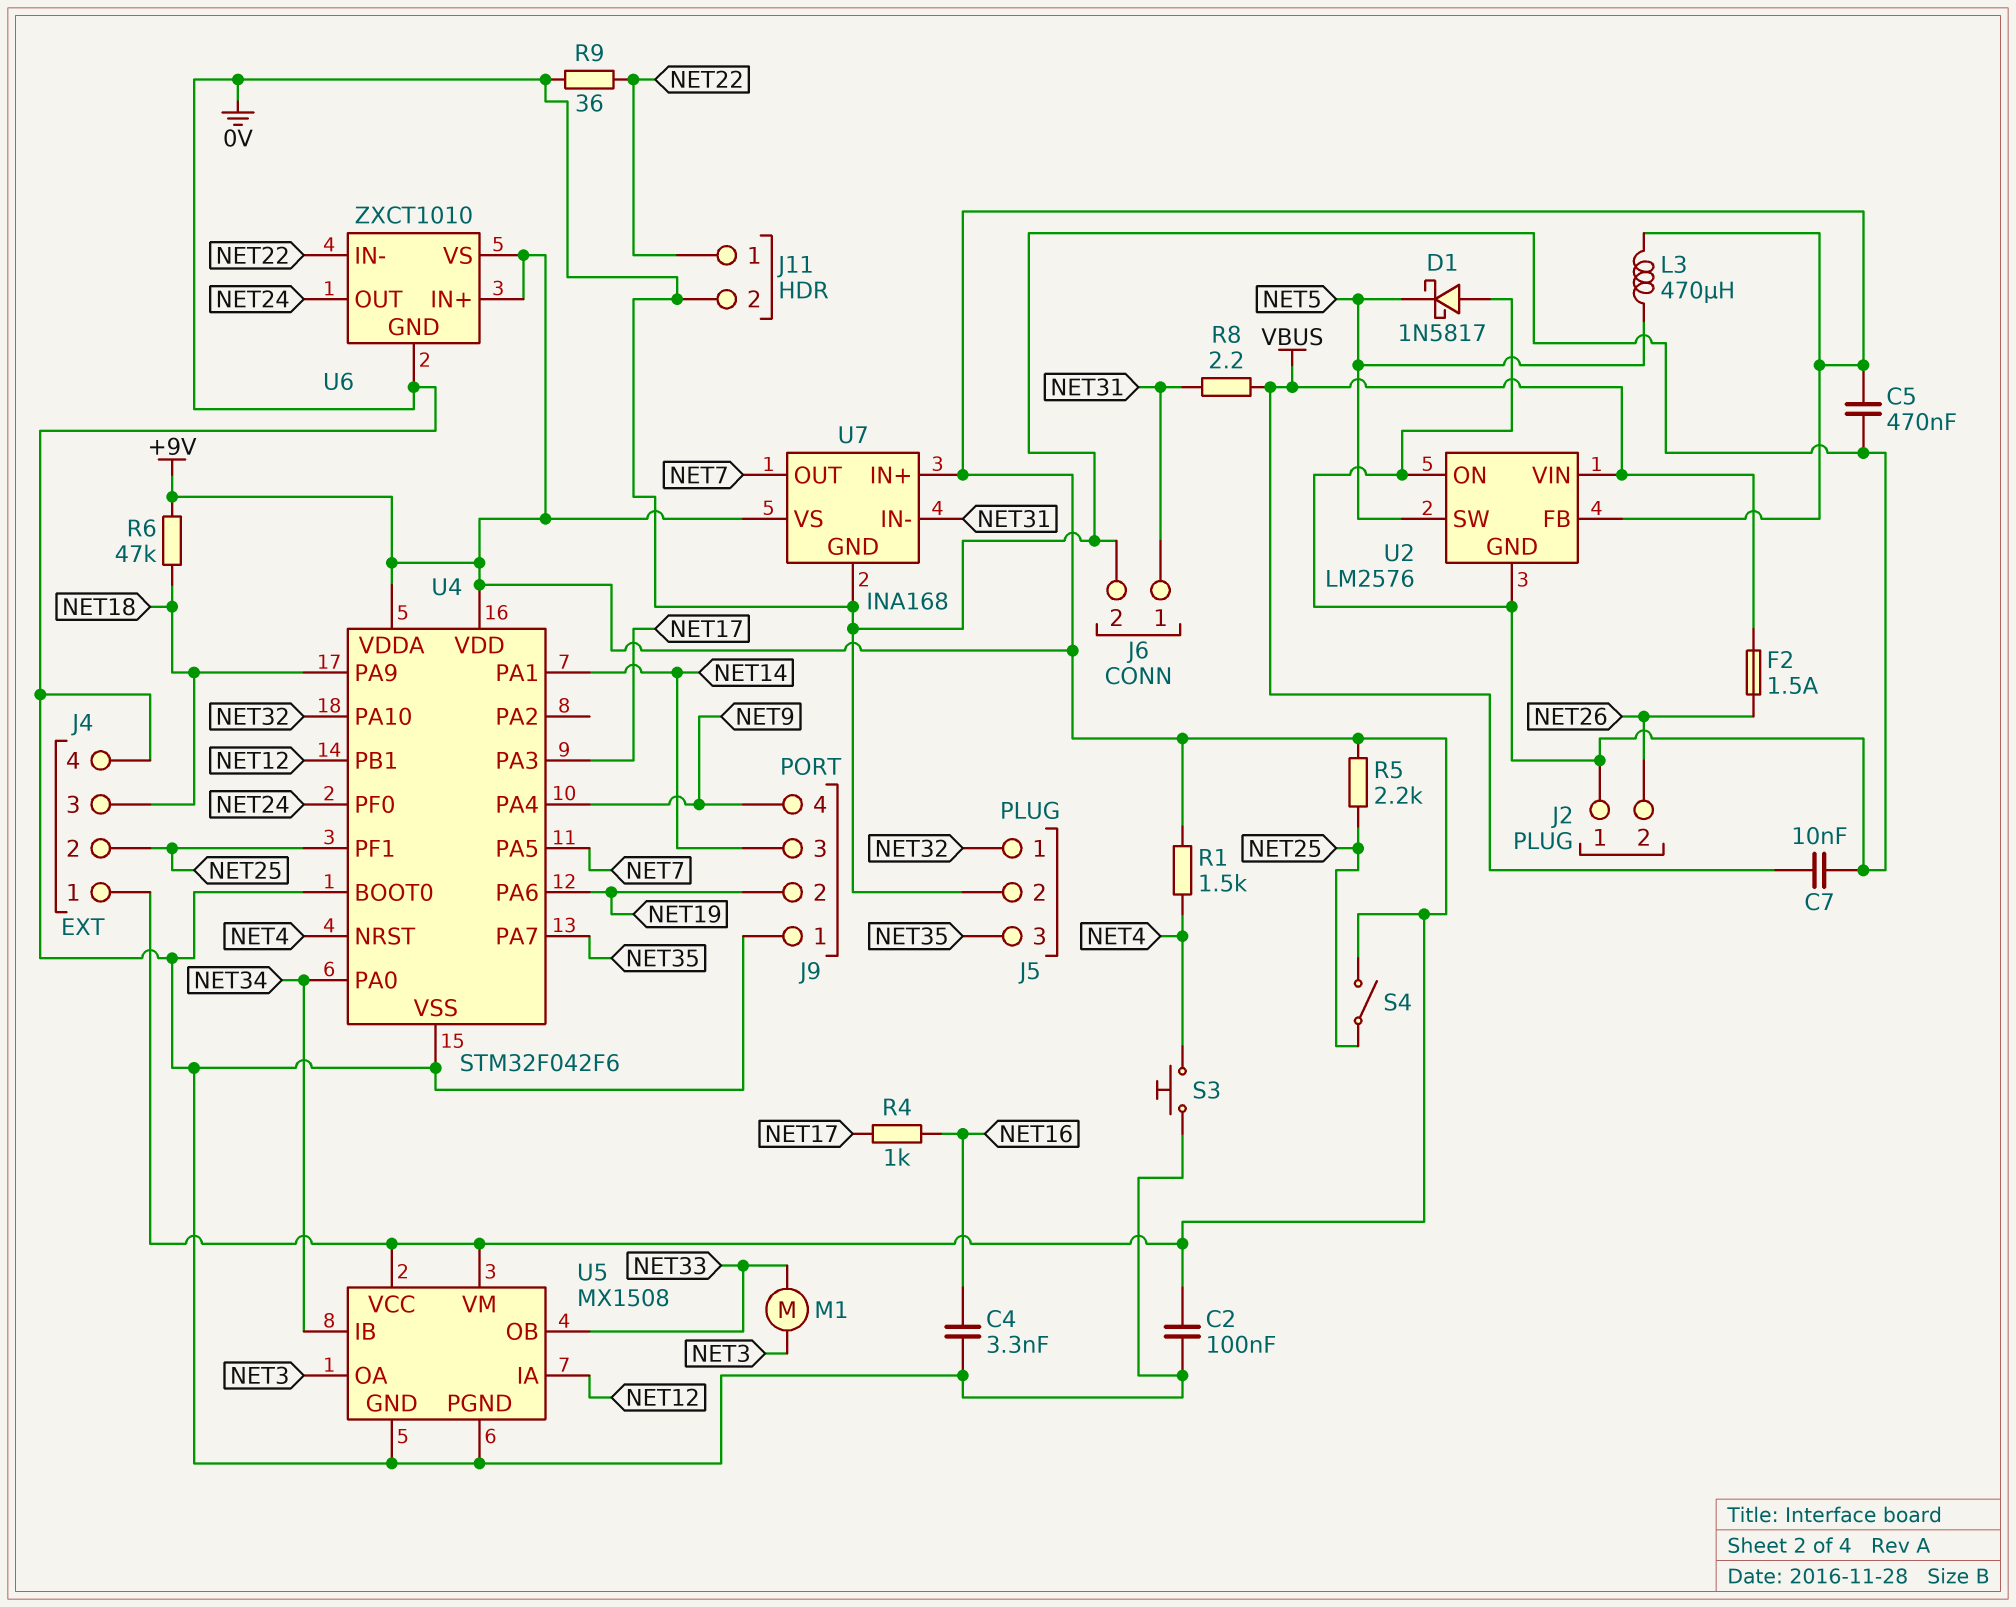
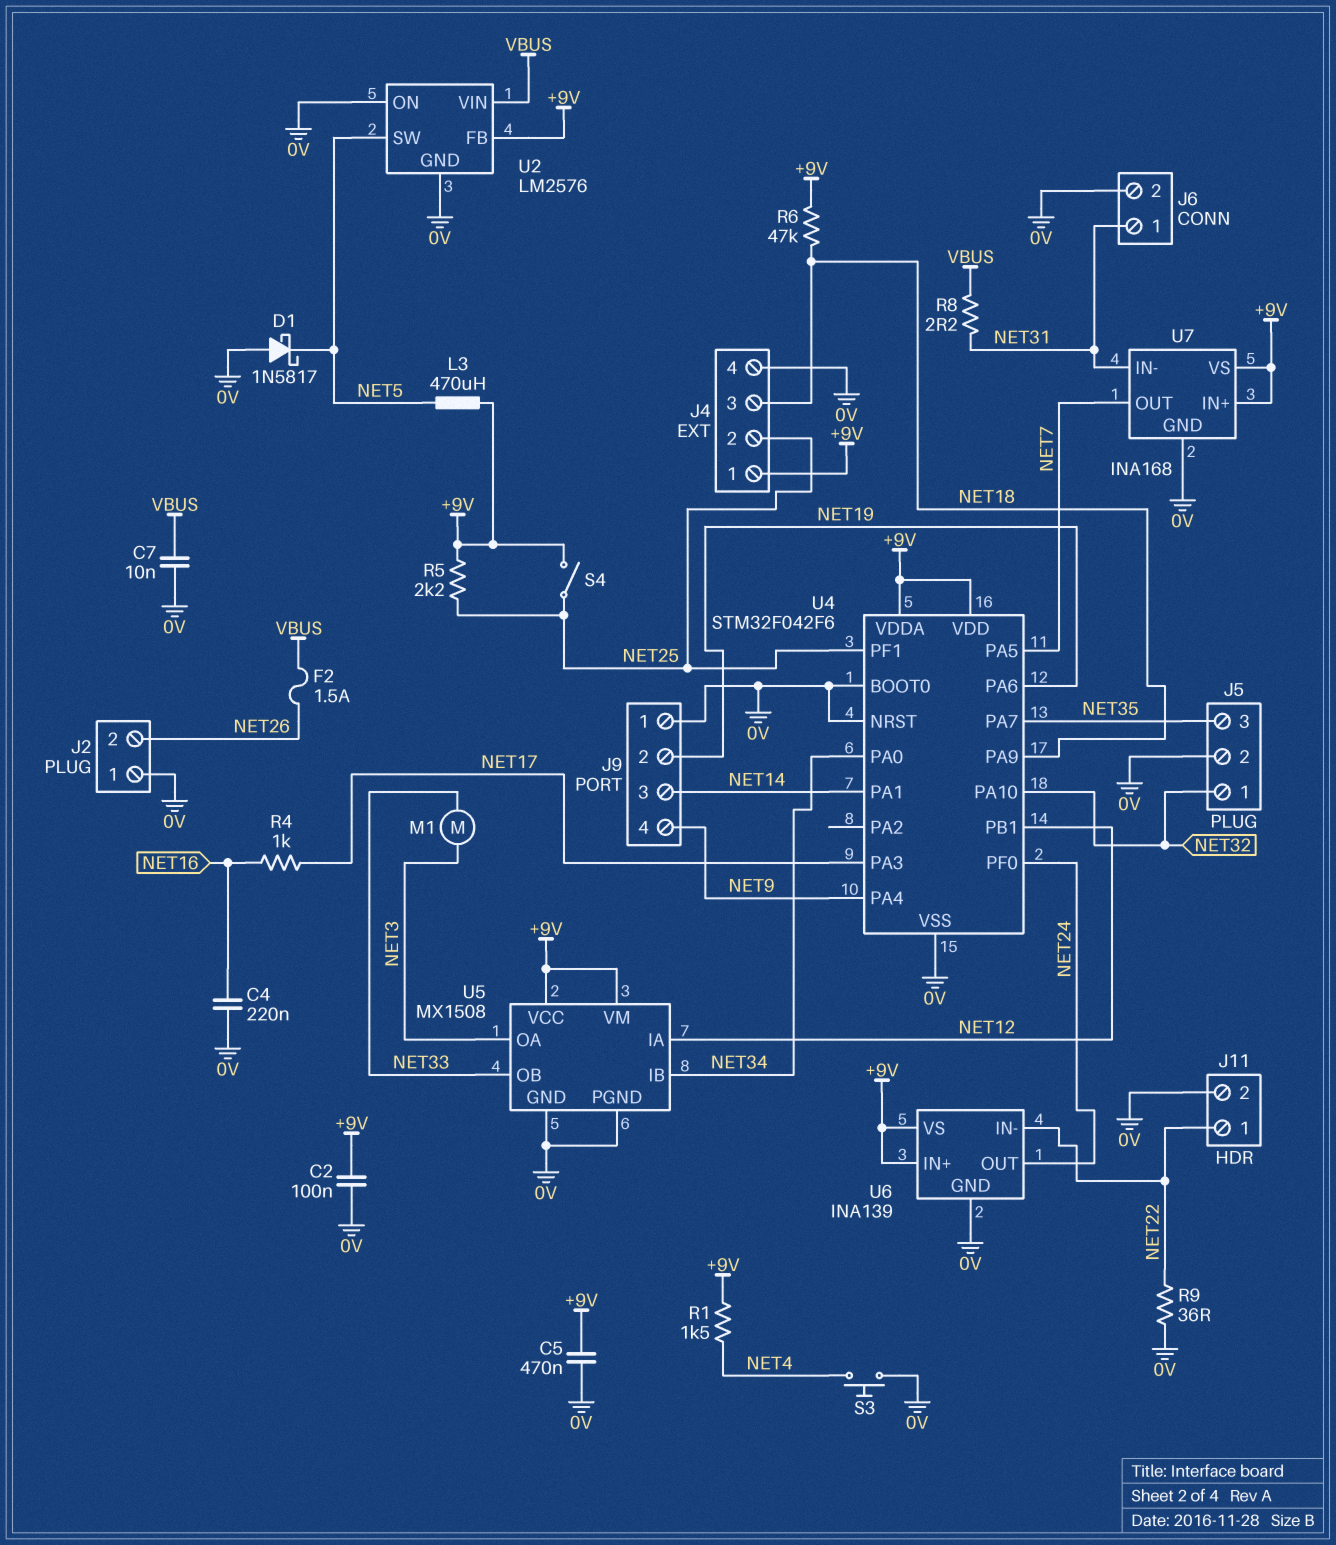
C4: 3.3nF (0V, NET16) -> 220nF (0V, NET16)
U4 pin NRST: NET4 -> 0V
U6: ZXCT1010 -> INA139

